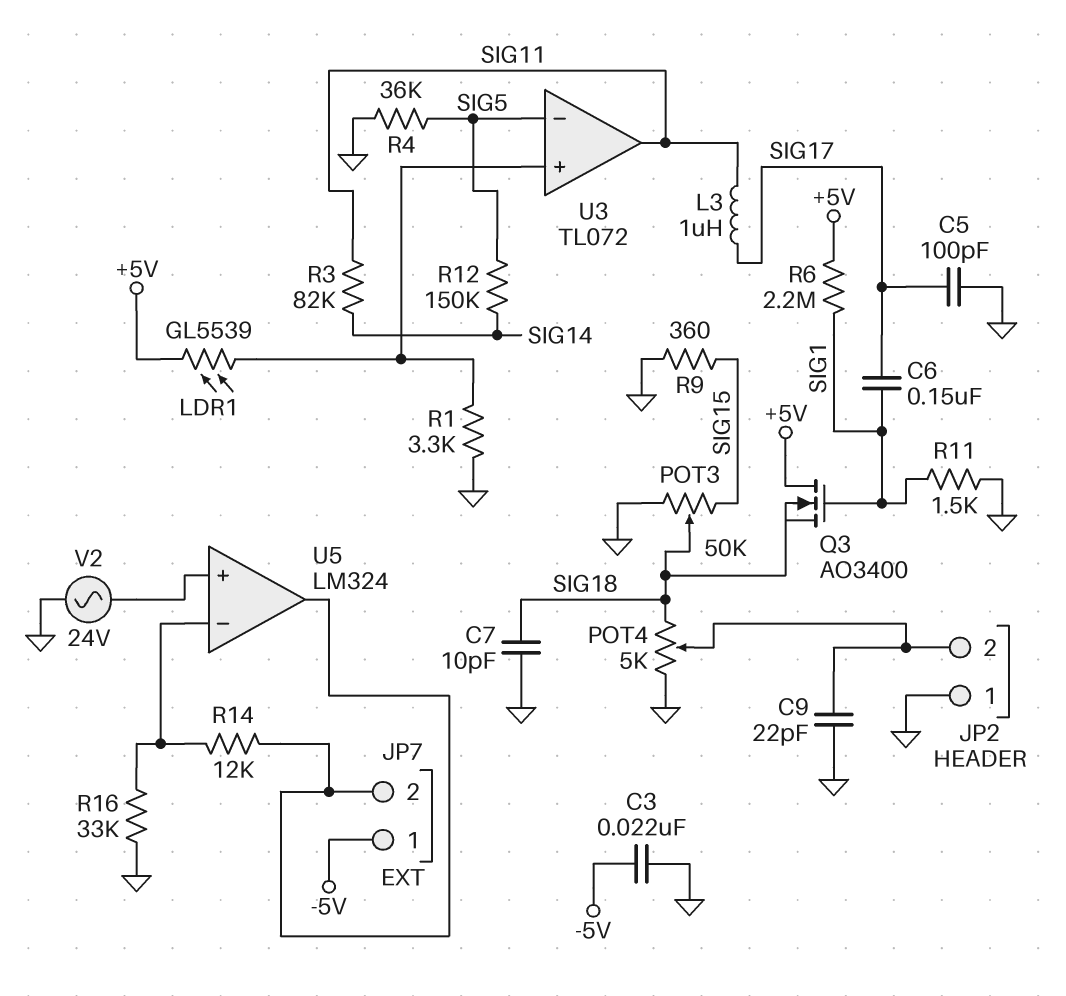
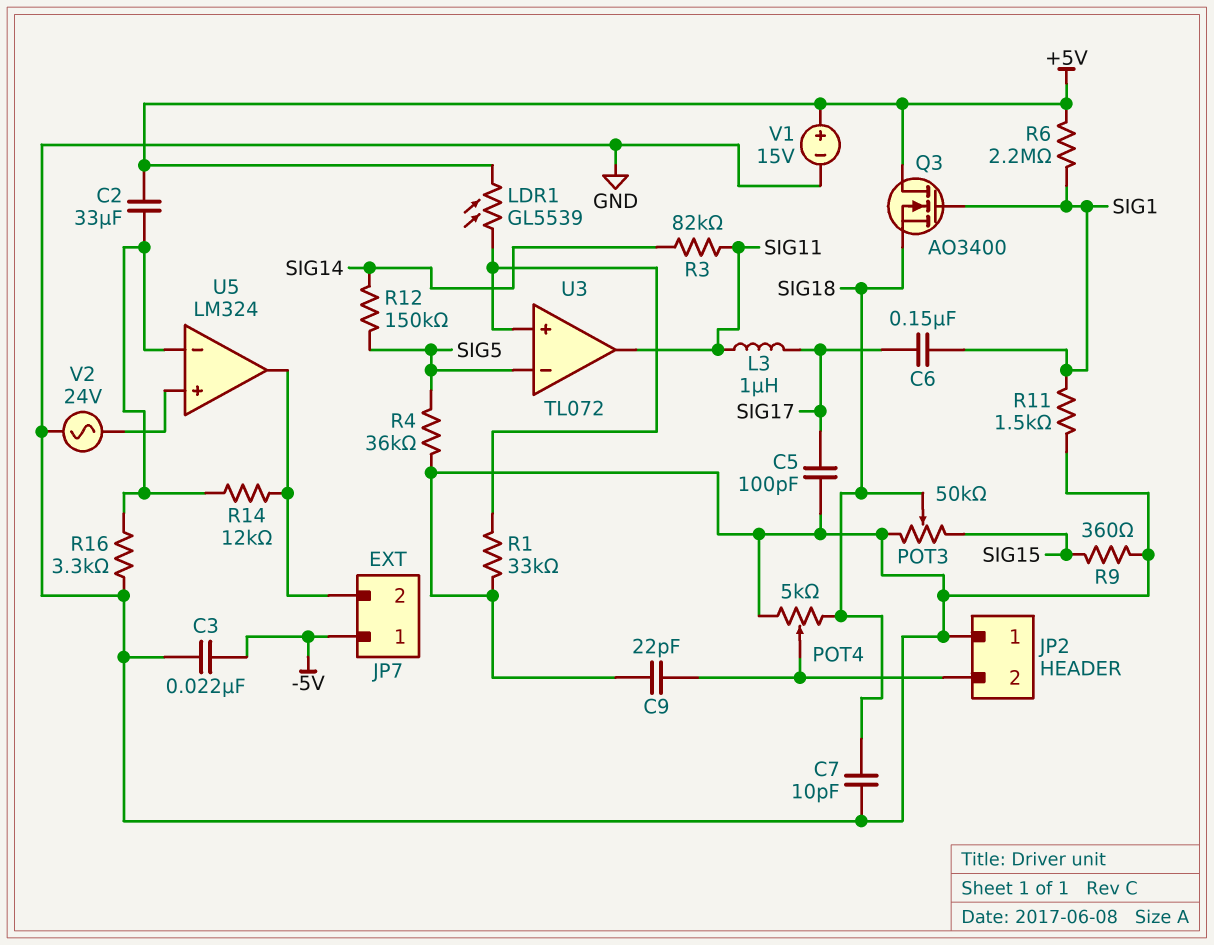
C2: none -> 33uF (+5V, U5/in-)
R1: 3.3k (GND, U3/in+) -> 33k (GND, U3/in+)
R16: 33k (GND, U5/in-) -> 3.3k (GND, U5/in-)
V1: none -> 15V (plus +5V, minus GND)

